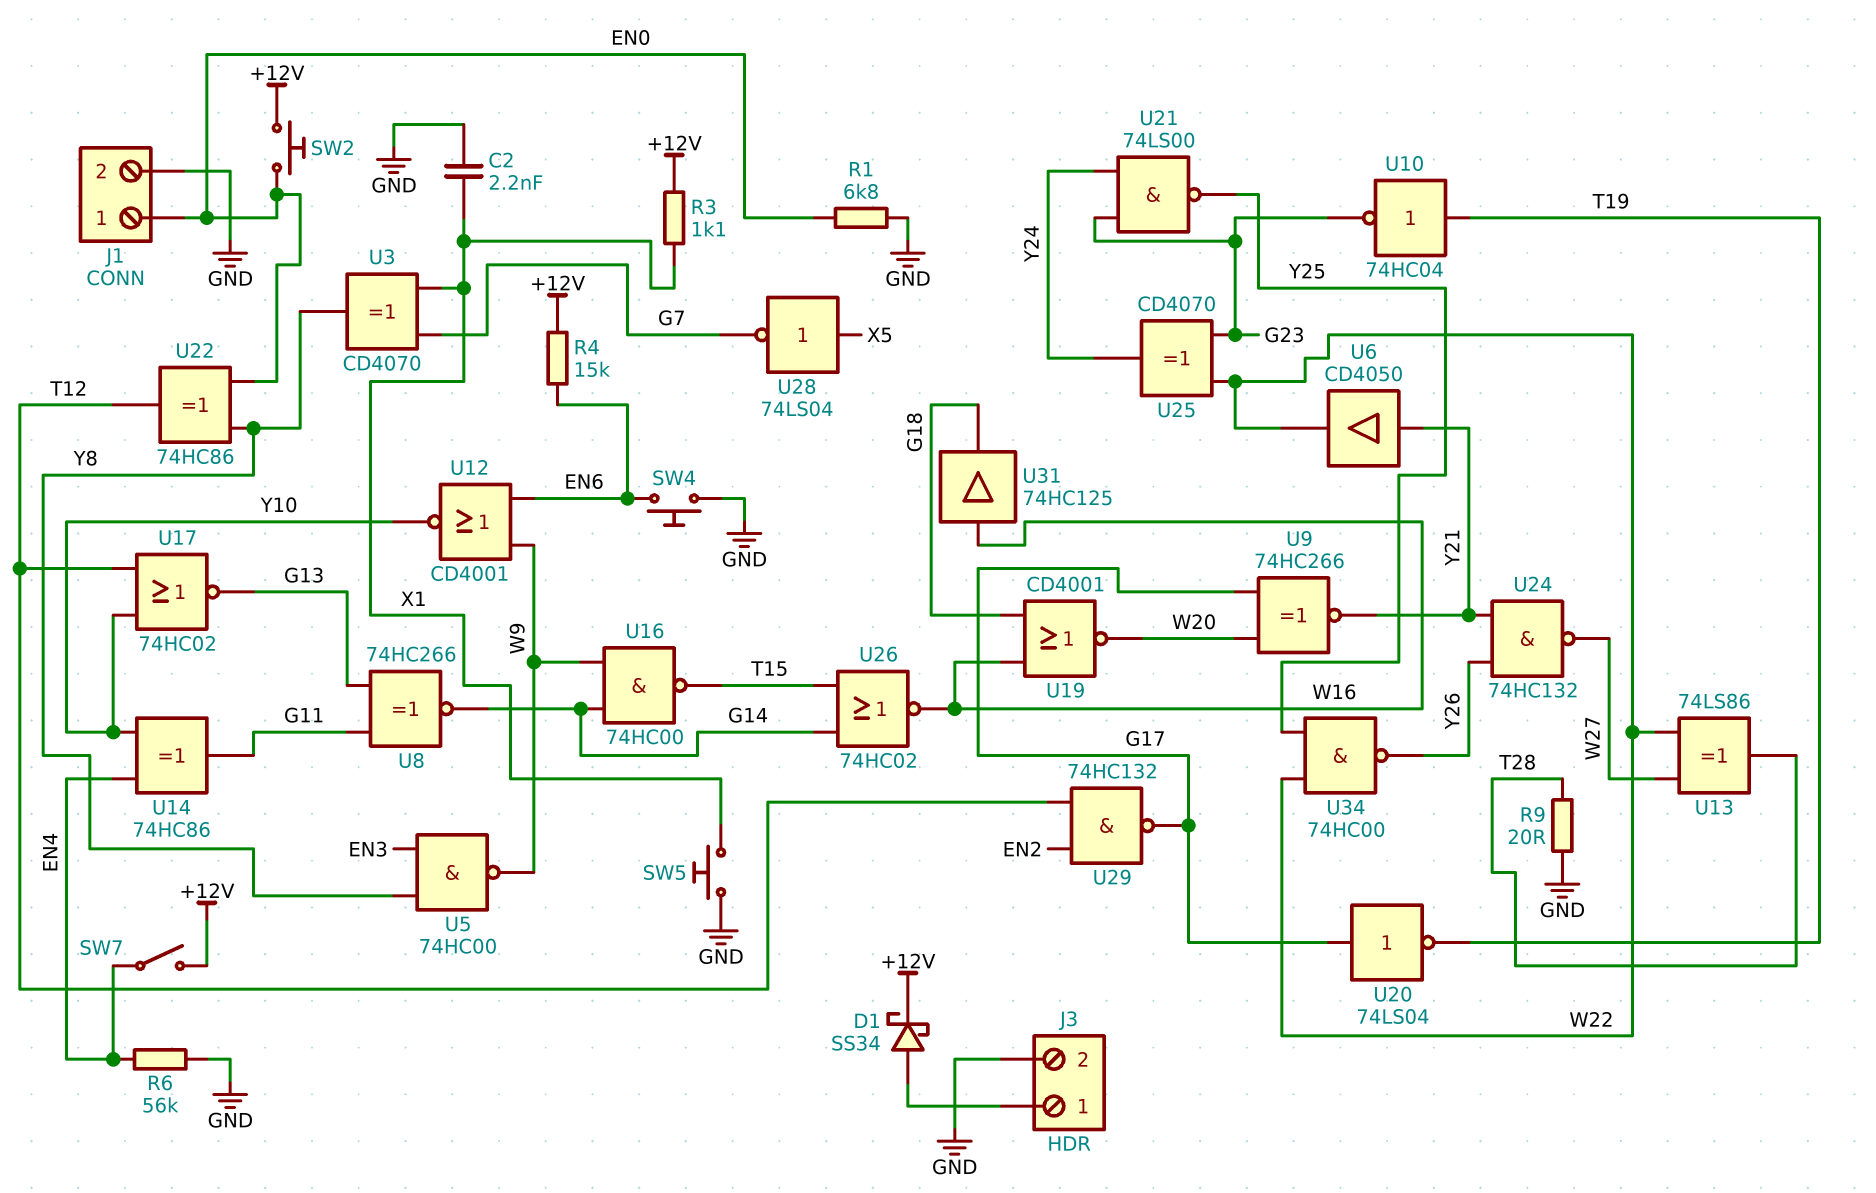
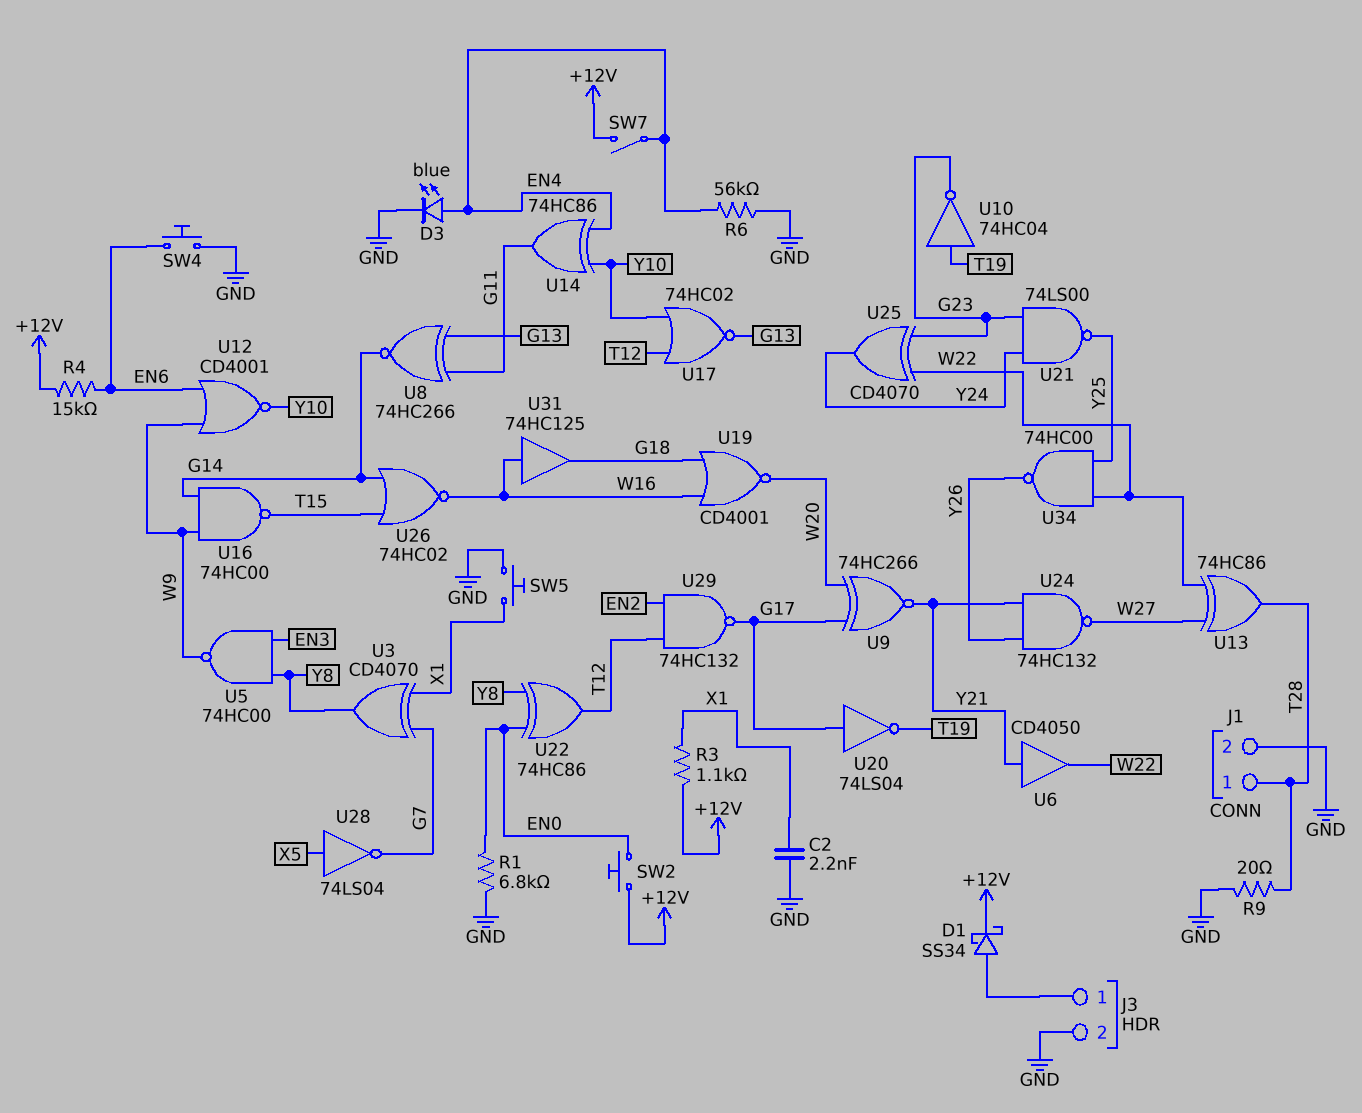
D3: none -> LED blue (A EN4, K GND)
J1 pin 1: EN0 -> T28
U13: XOR 74LS86 (in W22, in W27, out T28) -> XOR 74HC86 (in W22, in W27, out T28)

